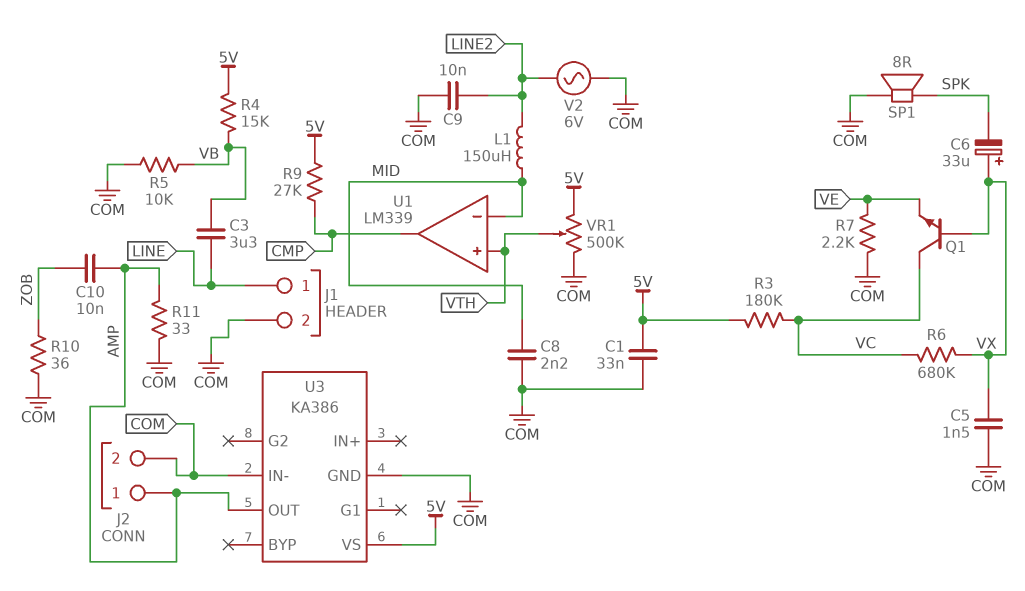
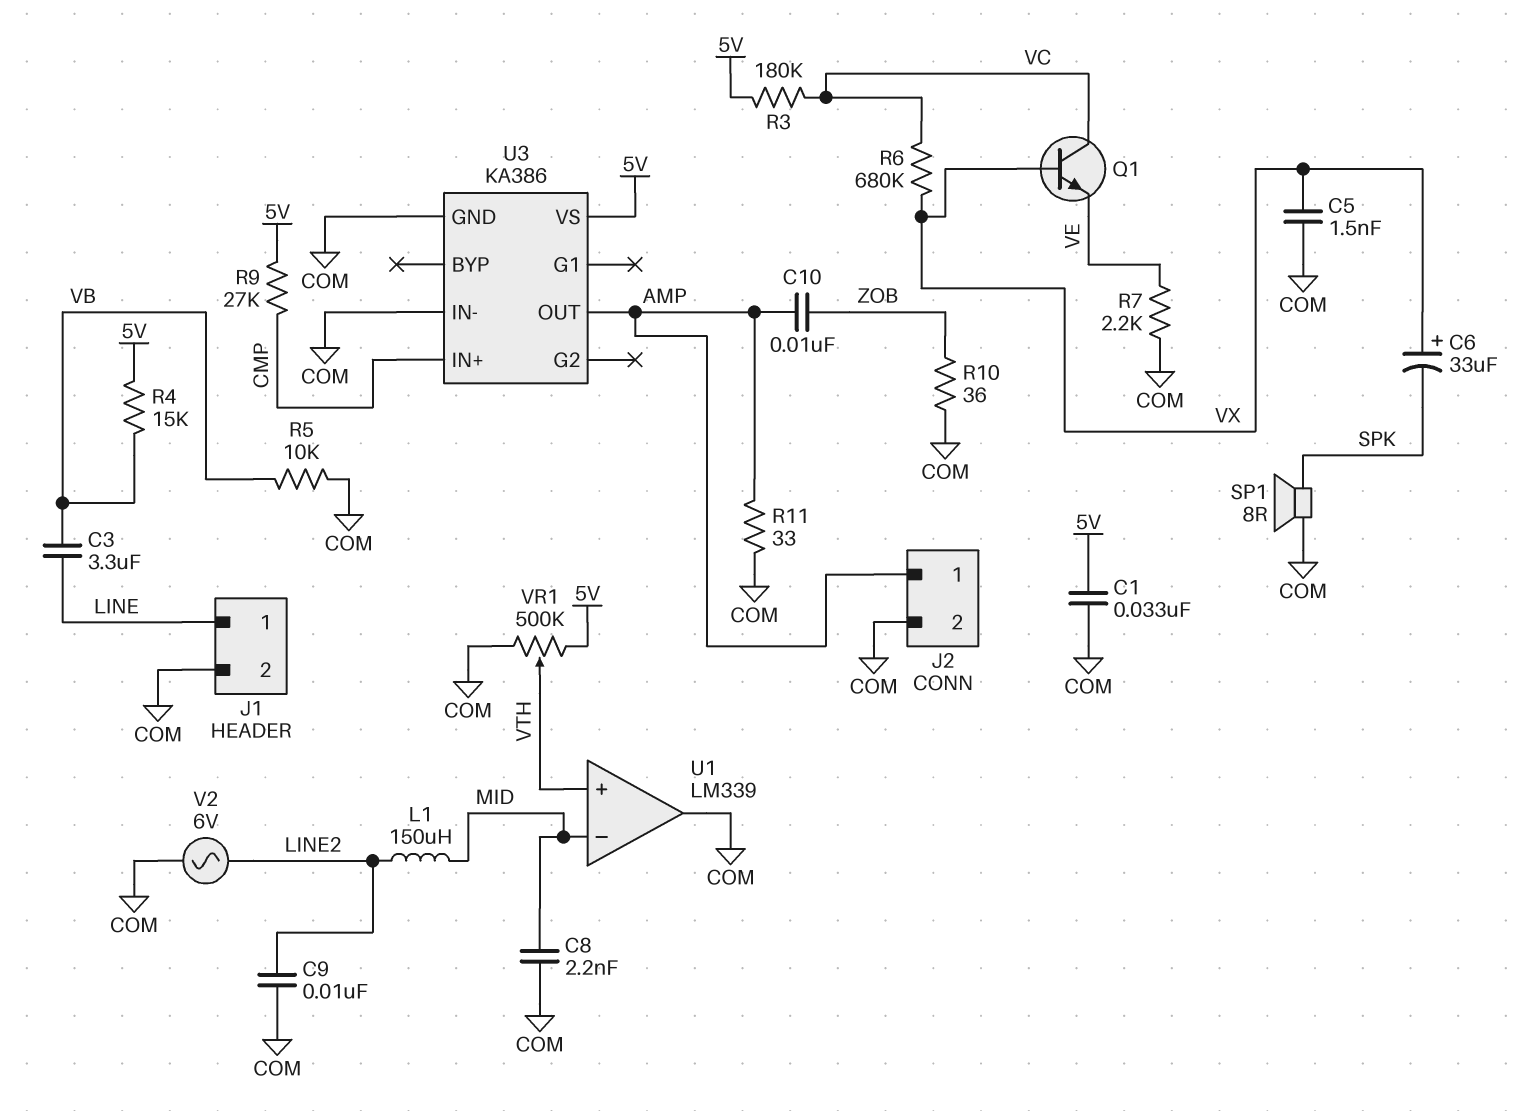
U1 pin out: CMP -> COM
U3 pin IN+: none -> CMP

